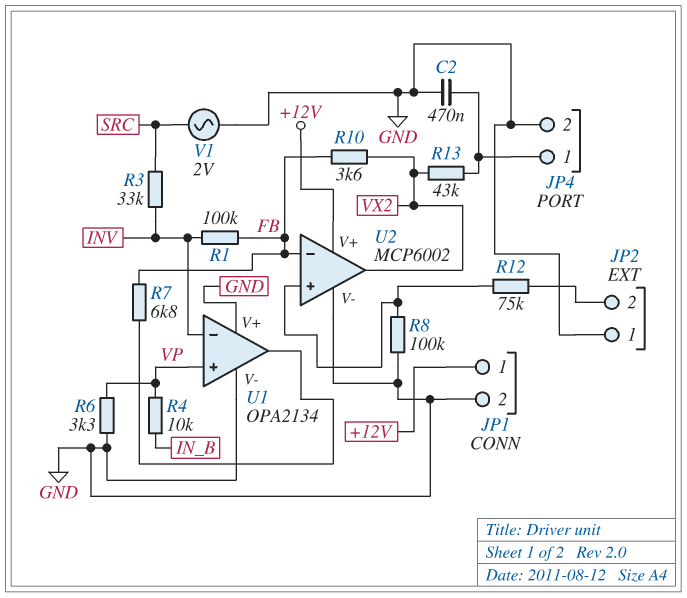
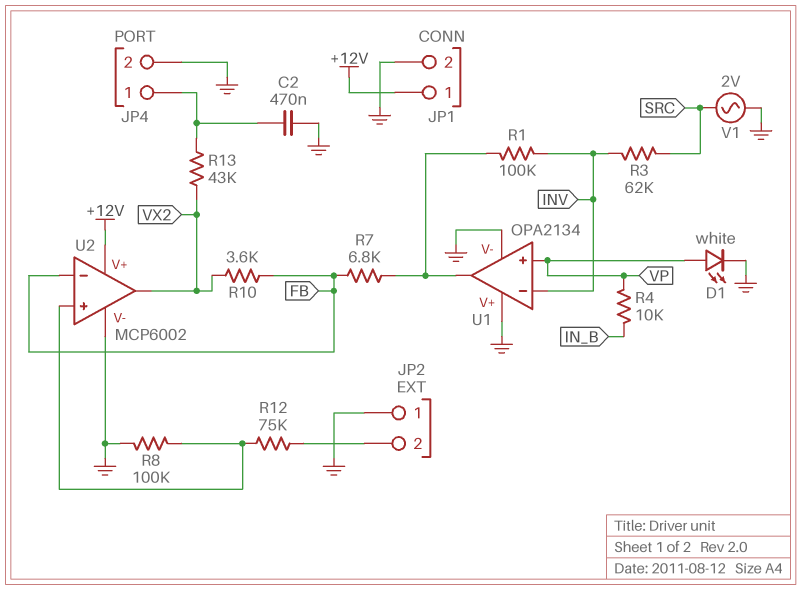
D1: none -> LED white (A VP, K GND)
R1: 100k (FB, INV) -> 100k (INV, U1/out)
R3: 33k (INV, SRC) -> 62k (INV, SRC)
R6: 3.3k (GND, VP) -> none

